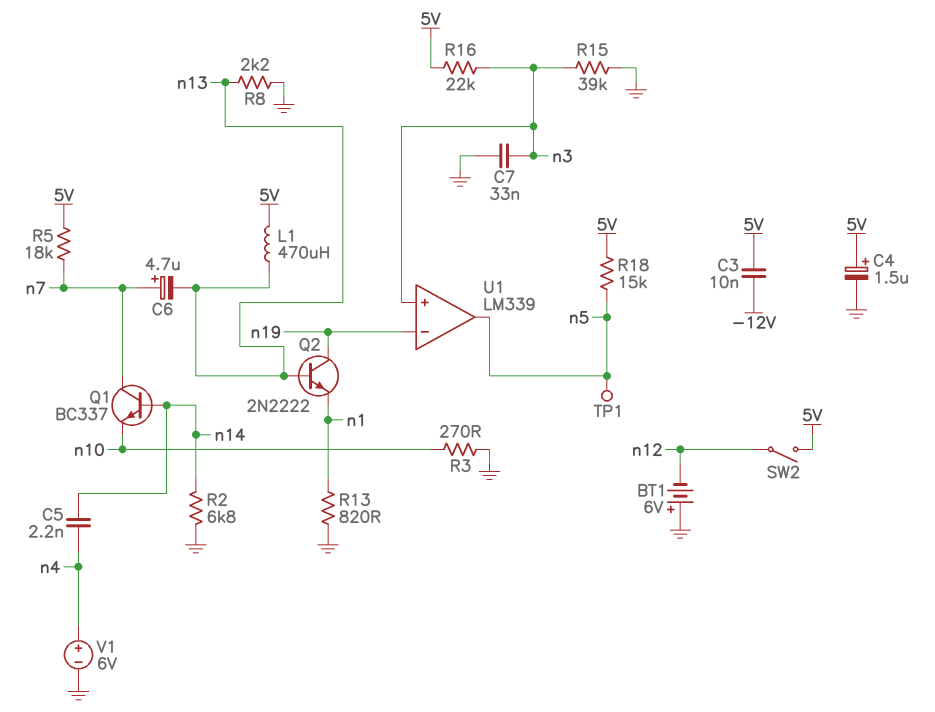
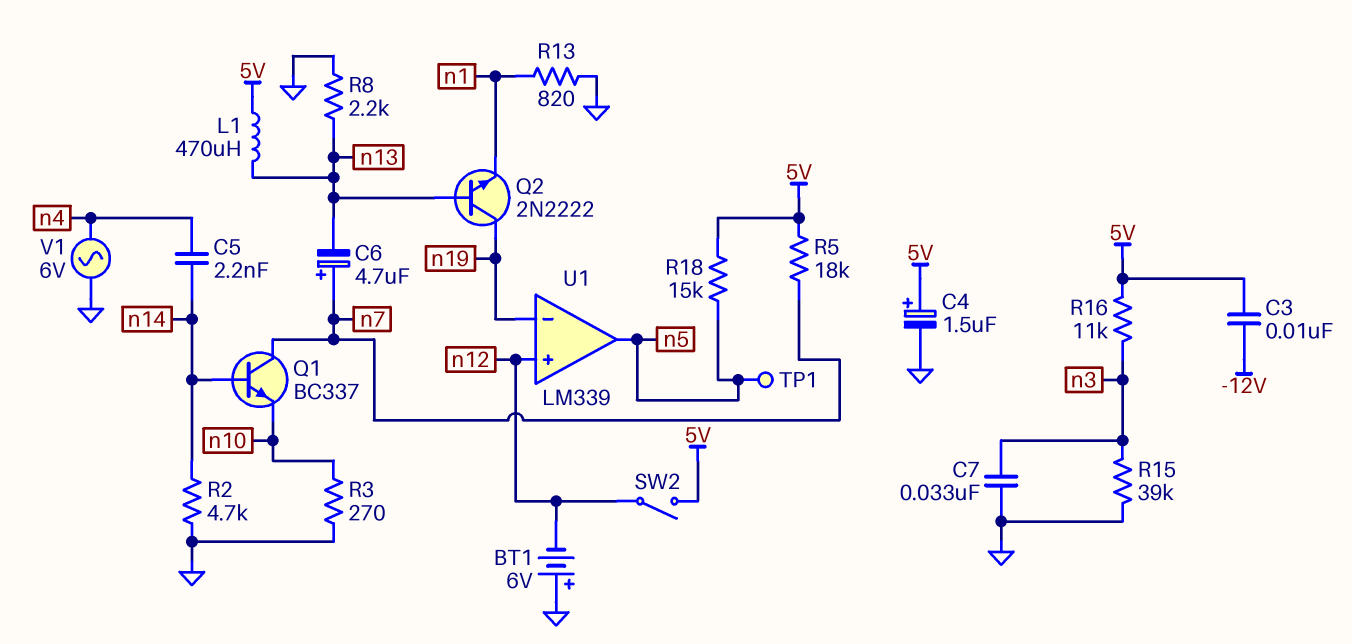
R2: 6.8k (GND, n14) -> 4.7k (GND, n14)
R16: 22k (5V, n3) -> 11k (5V, n3)
U1 pin in+: n3 -> n12
V1: 6V (plus n4, minus GND) -> AC 6V (GND, n4)

